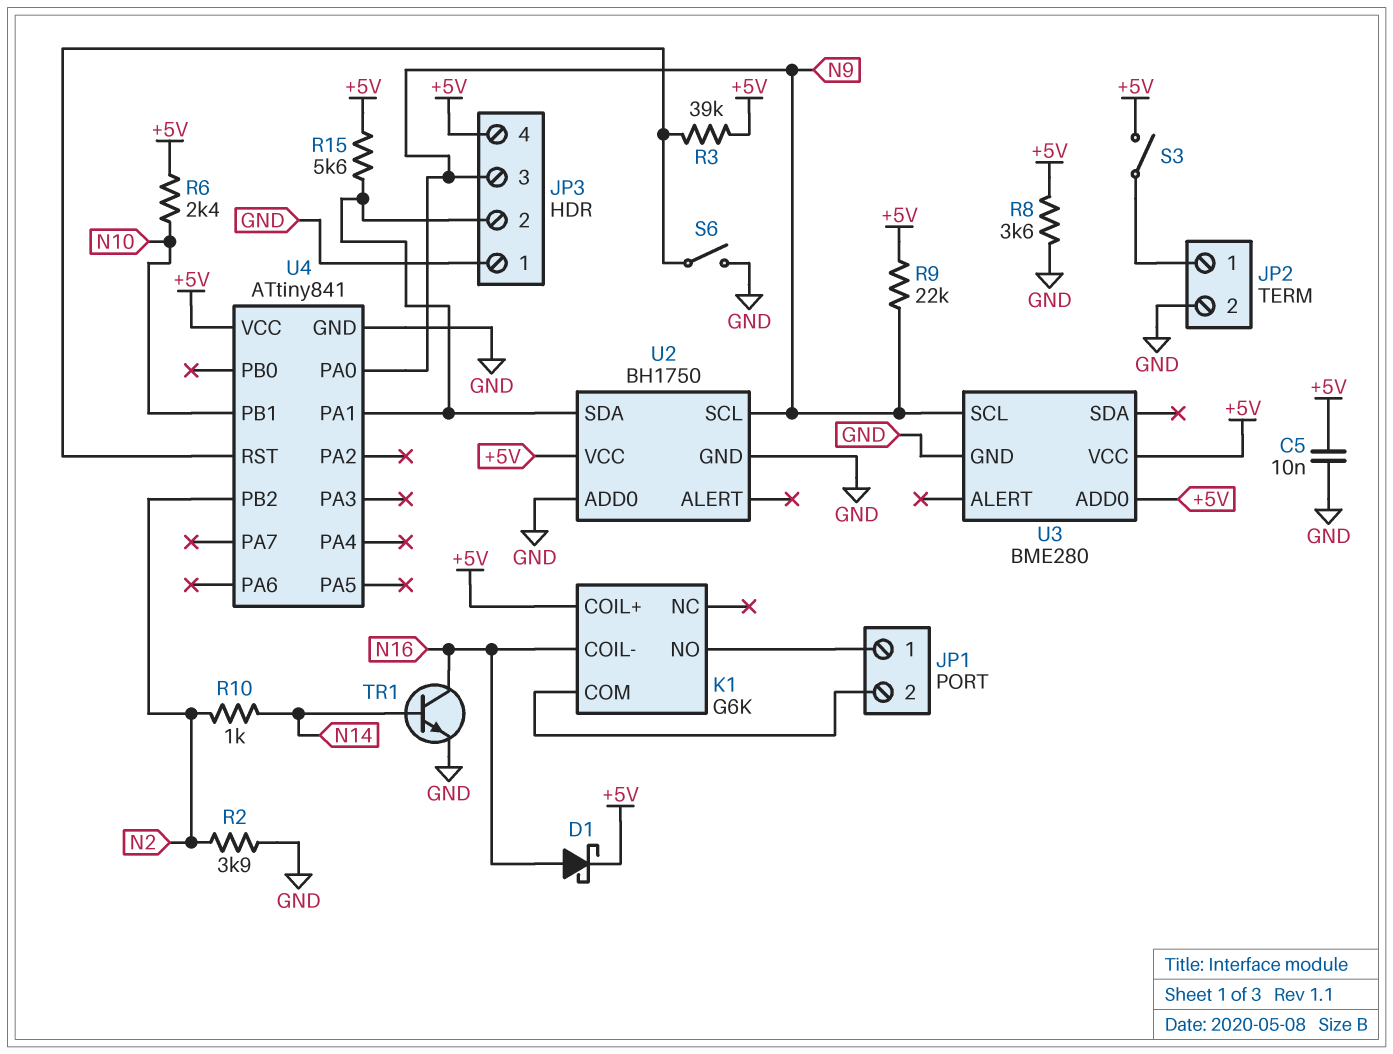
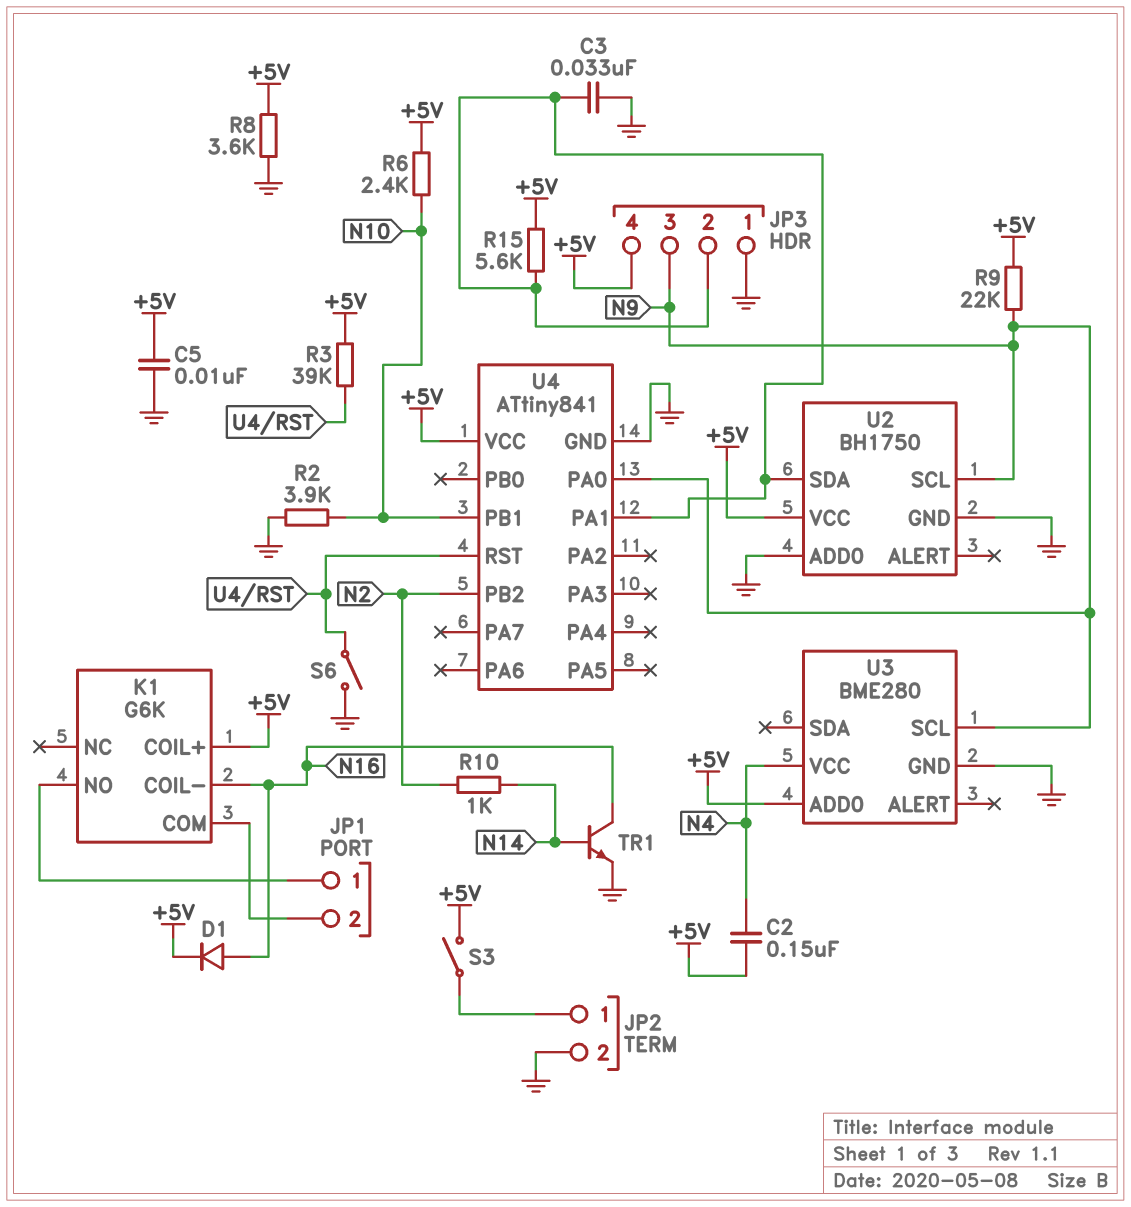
C2: none -> 150nF (+5V, N4)
C3: none -> 33nF (GND, JP3/2)
D1: schottky (A N16, K +5V) -> diode (A N16, K +5V)
R2: 3.9k (GND, N2) -> 3.9k (GND, N10)
U3 pin VCC: +5V -> N4

